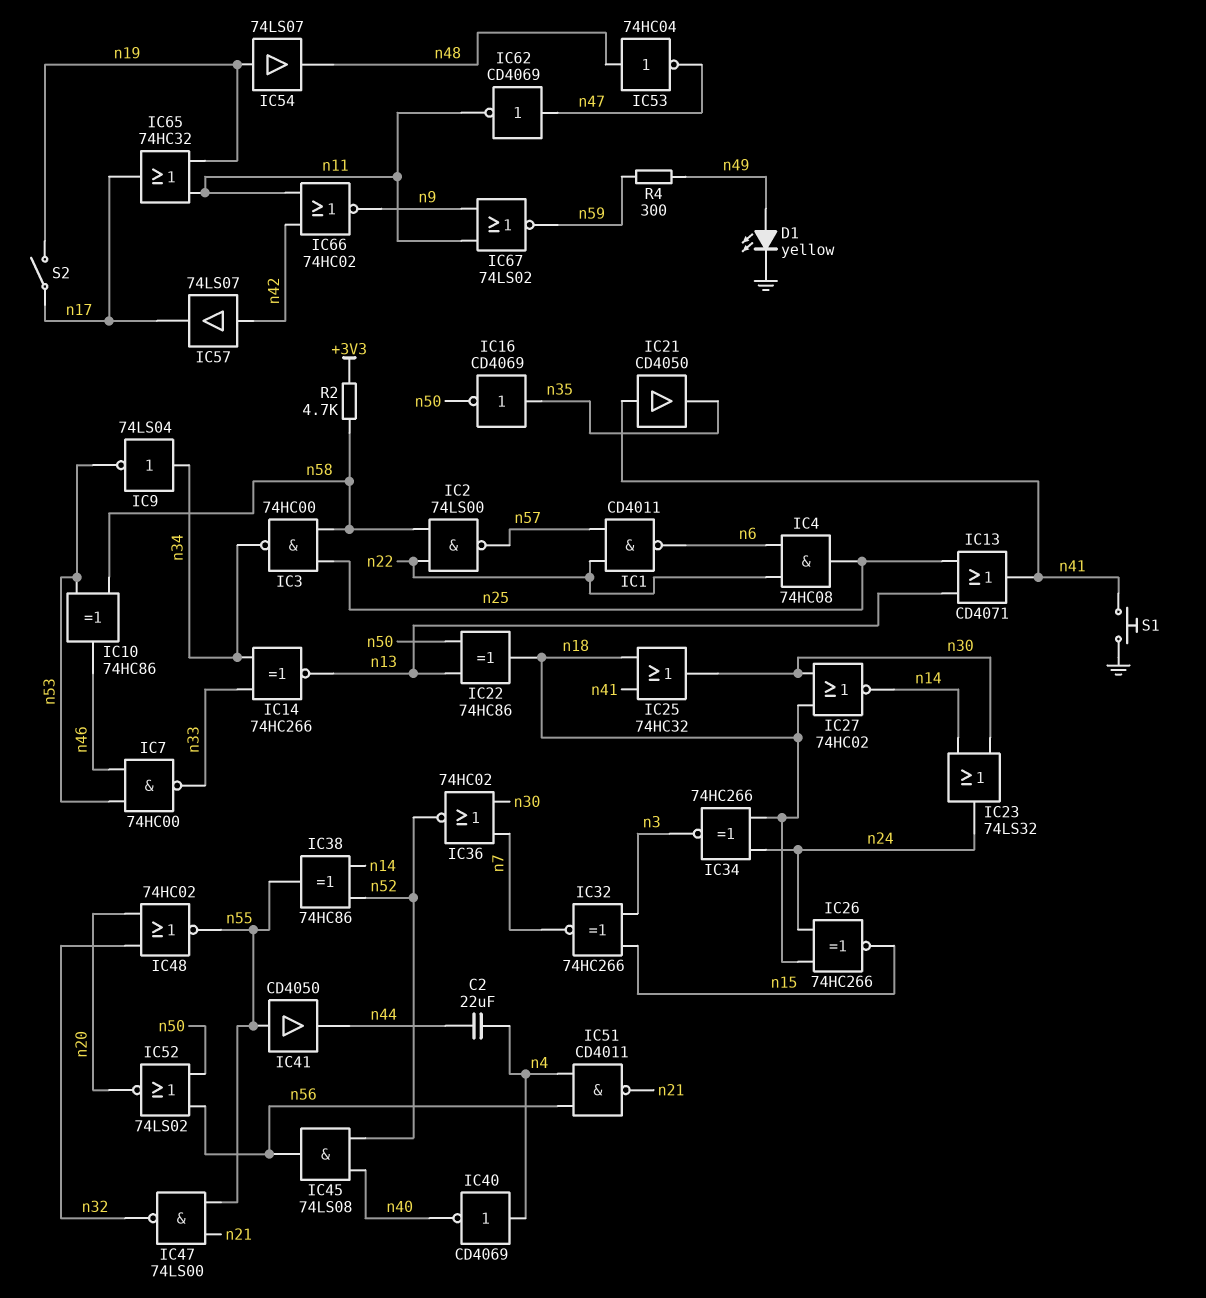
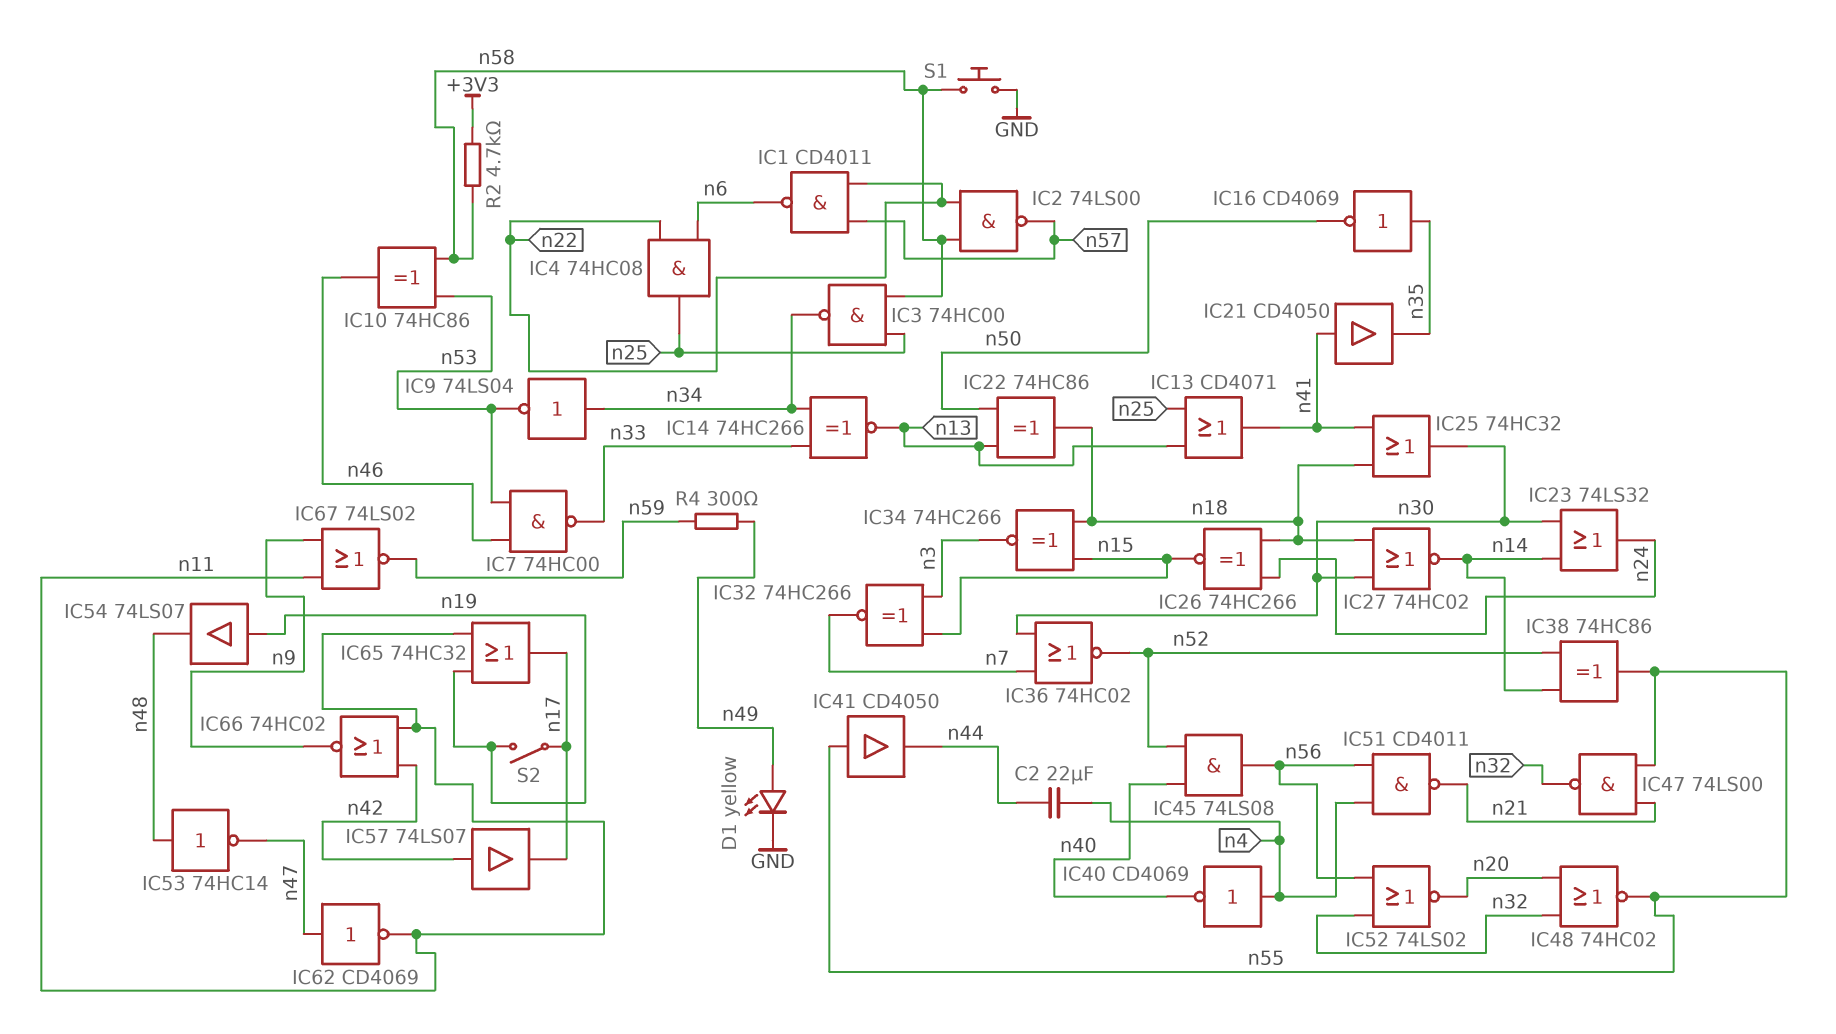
IC34: XNOR 74HC266 (in n18, in n24, out n3) -> XNOR 74HC266 (in n15, in n18, out n3)
IC52: NOR 74LS02 (in n50, in n56, out n20) -> NOR 74LS02 (in n32, in n56, out n20)
IC53: NOT 74HC04 (in n48, out n47) -> NOT 74HC14 (in n48, out n47)
S1: button (GND, n41) -> button (GND, n58)

